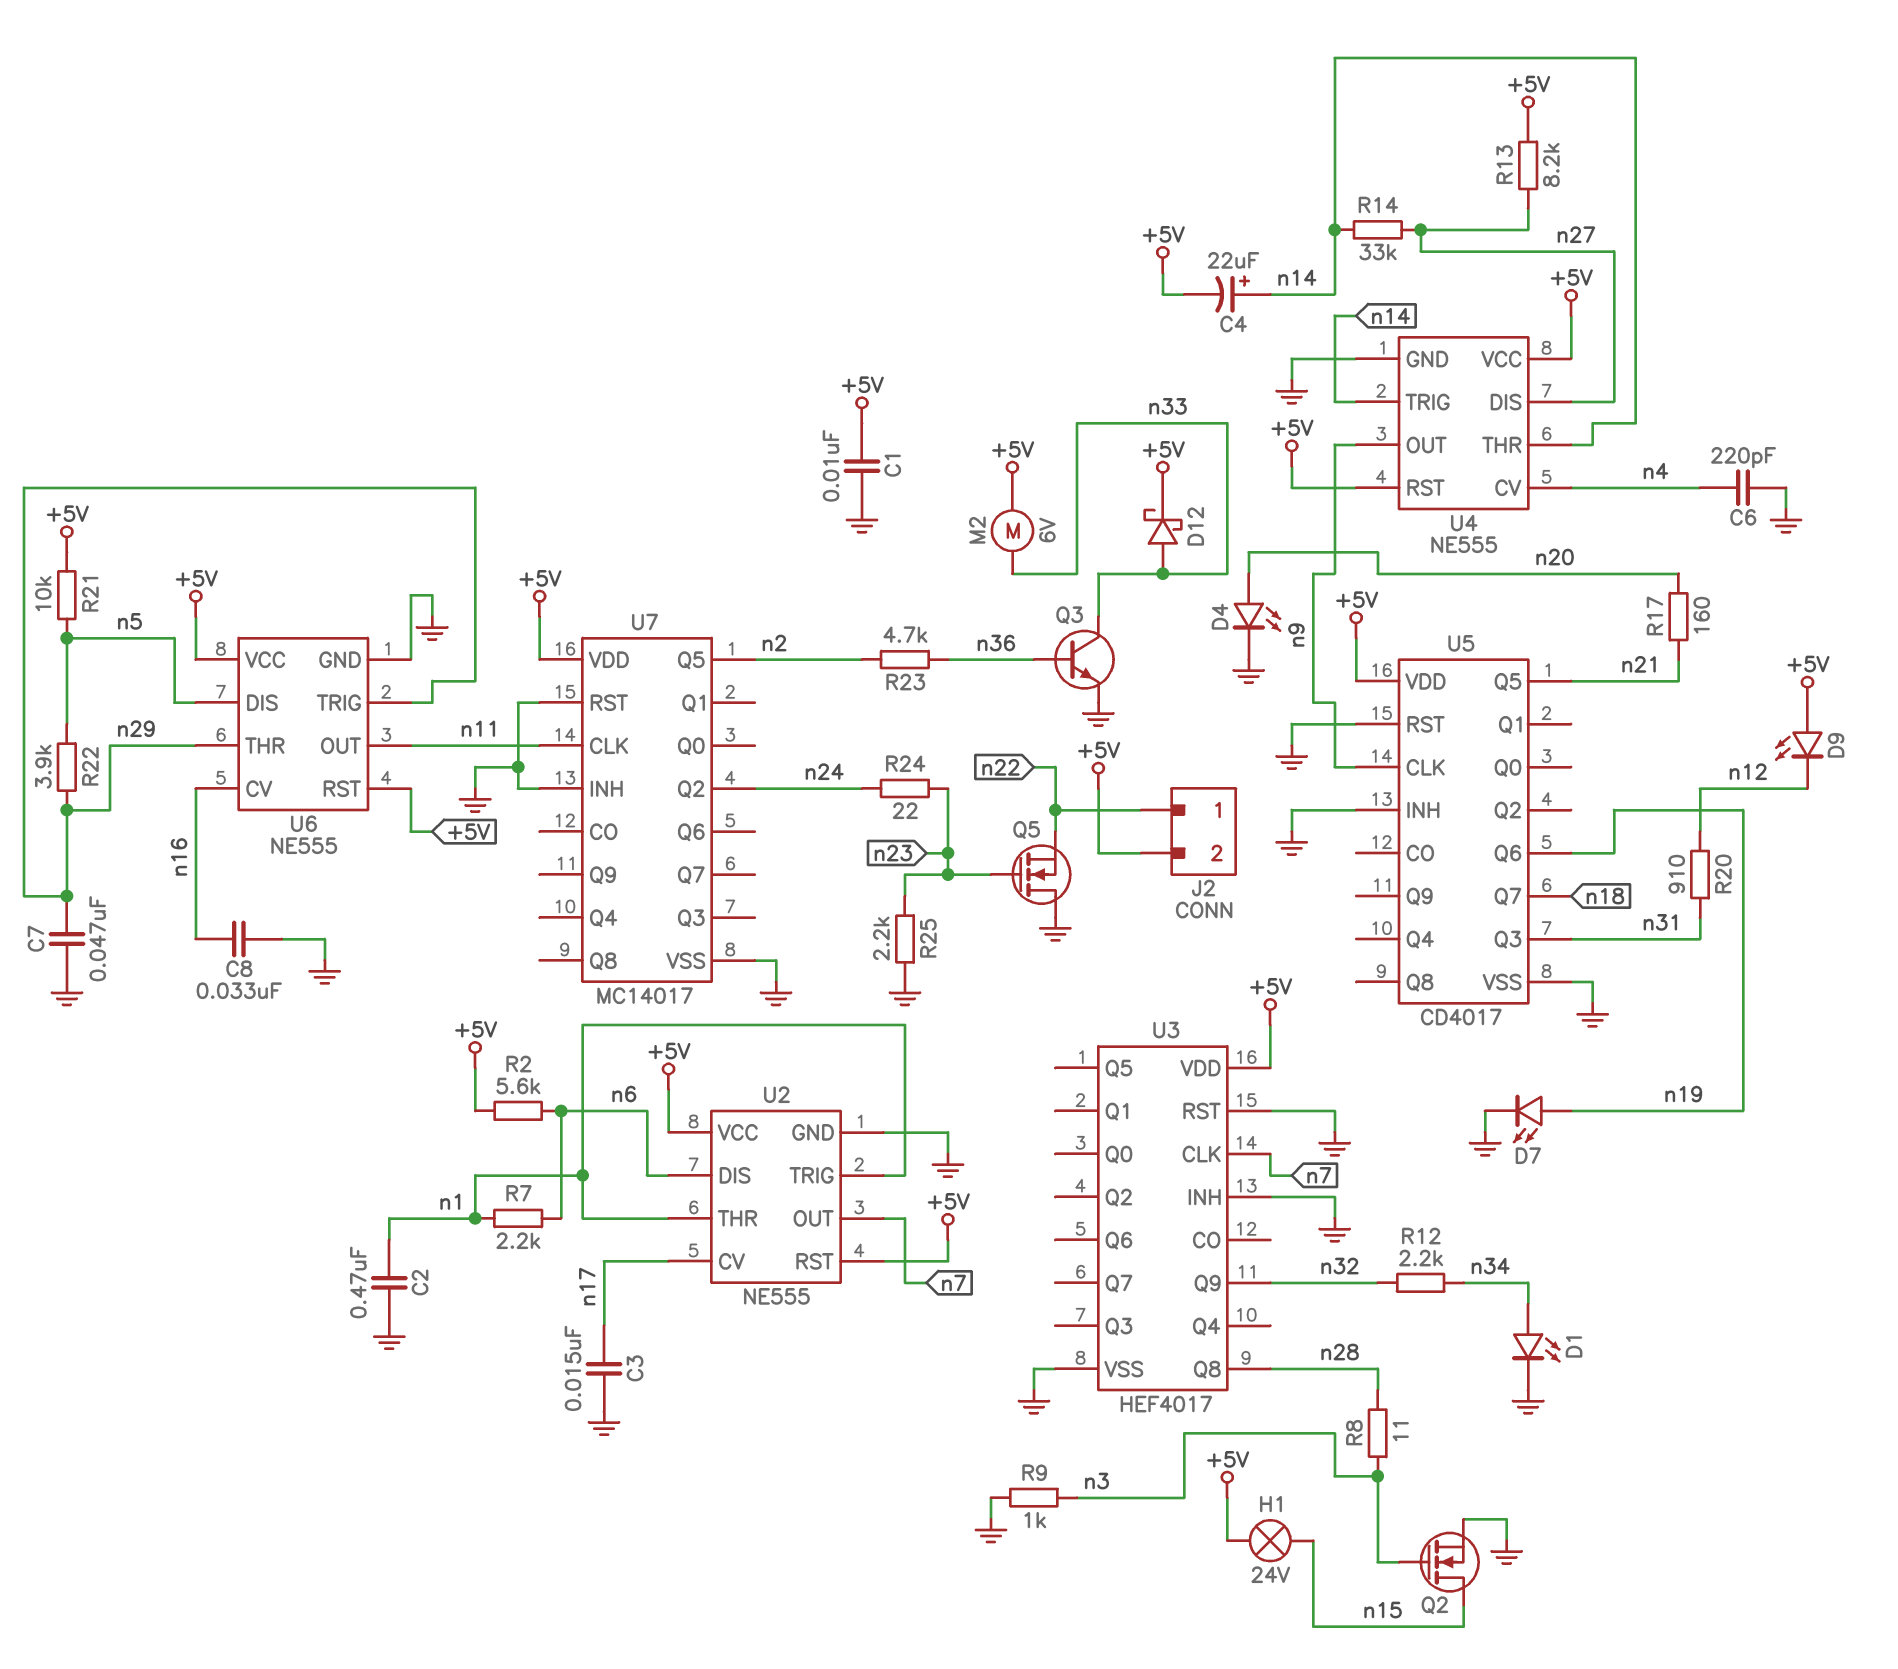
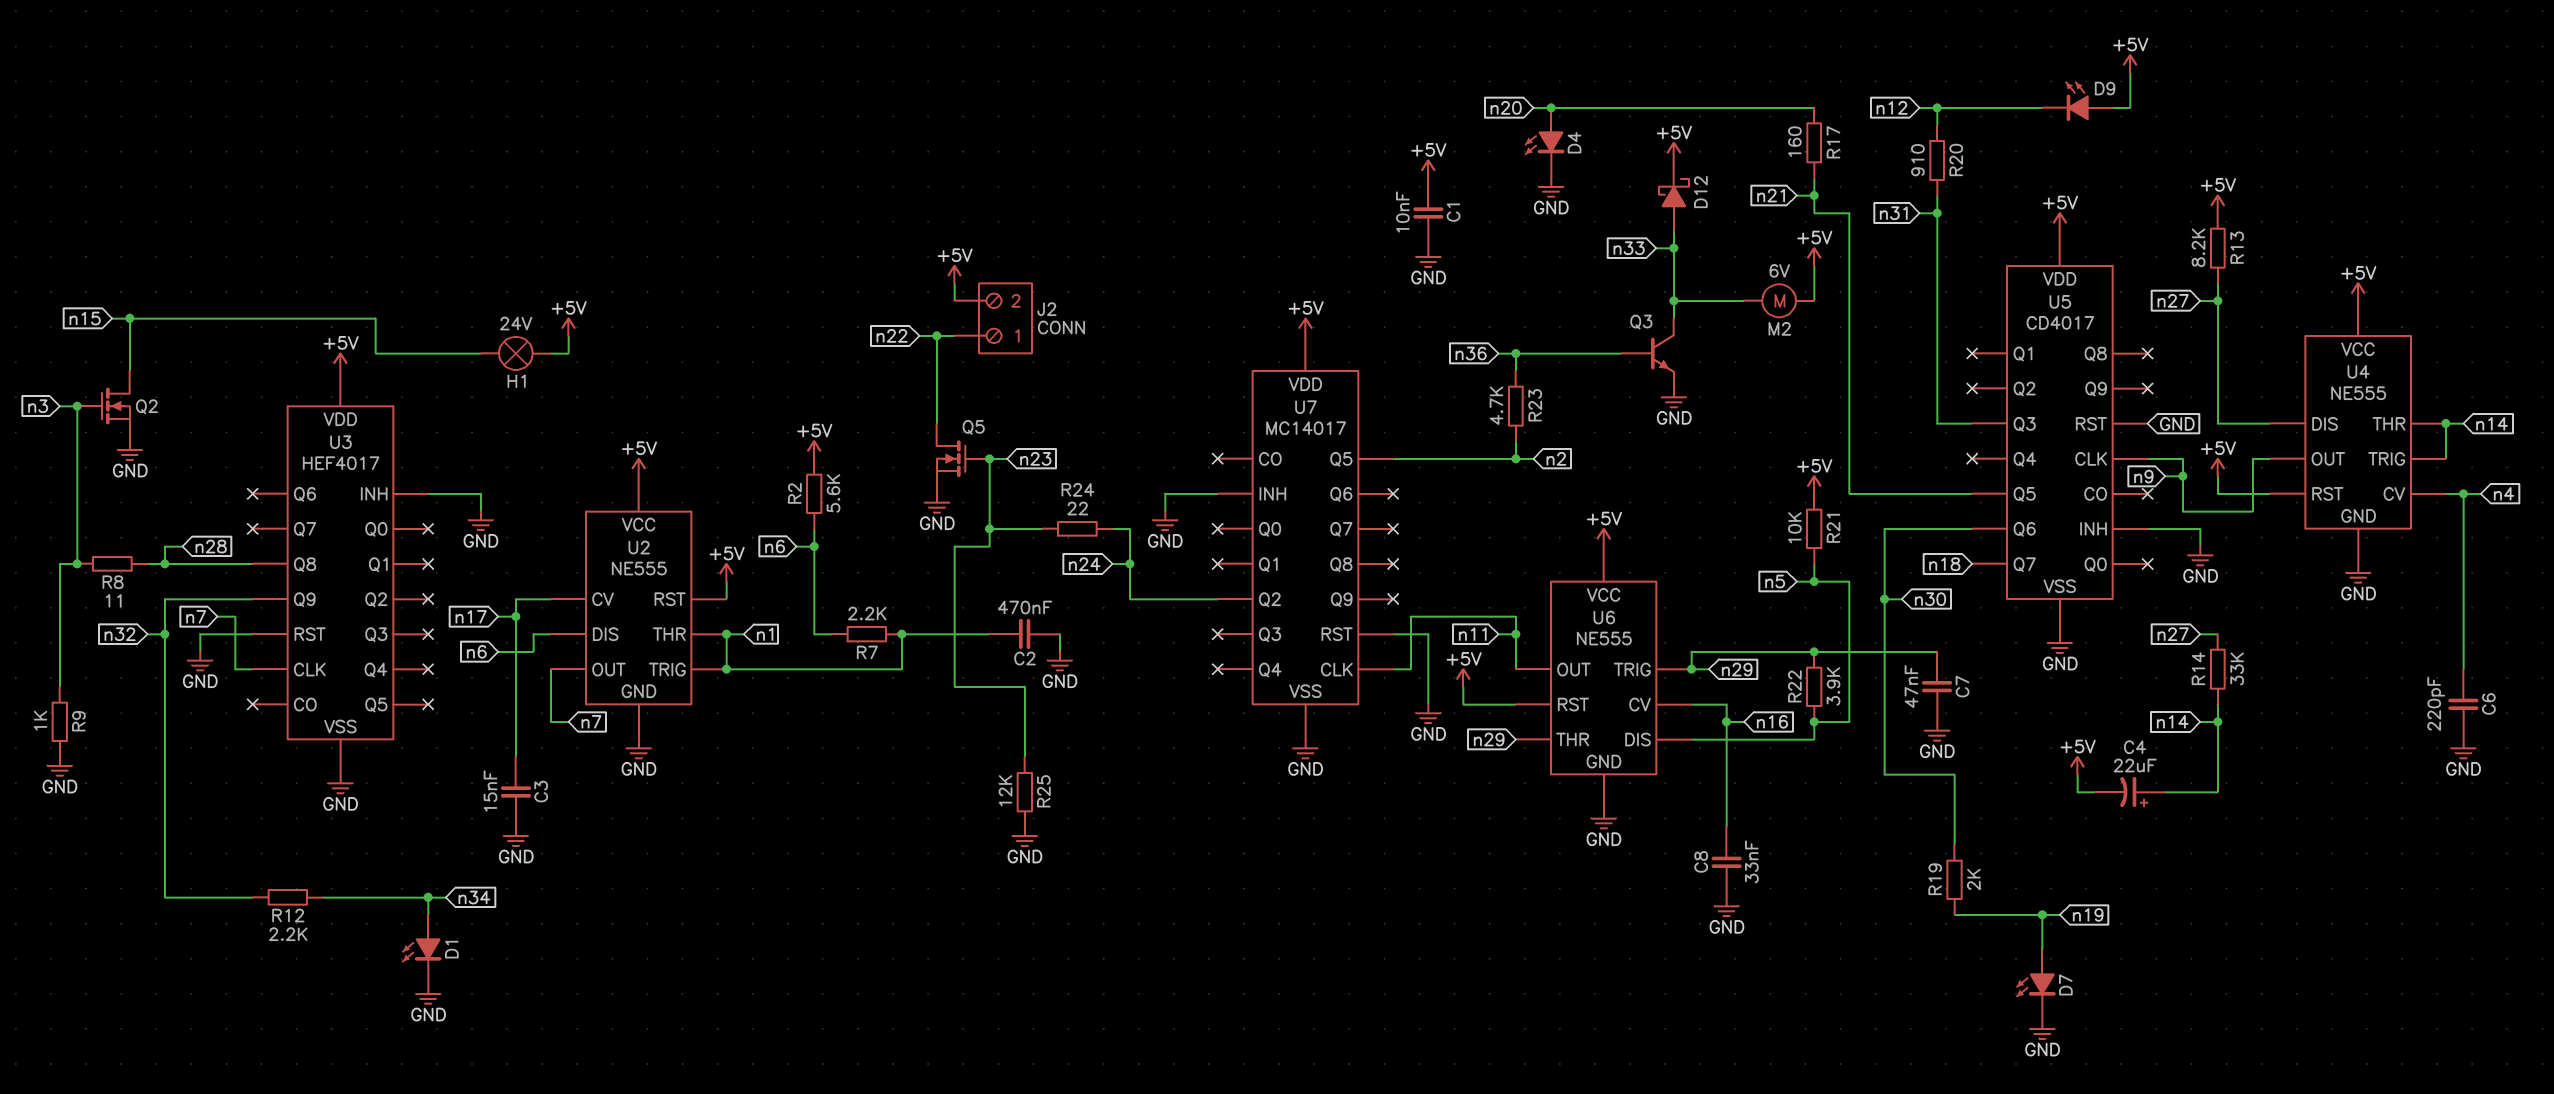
Q5: NMOS (G n23, D GND, S n22) -> NMOS (G n23, D n22, S GND)
R19: none -> 2k (n19, n30)
R25: 2.2k (GND, n23) -> 12k (GND, n23)
U5 pin Q6: n19 -> n30

